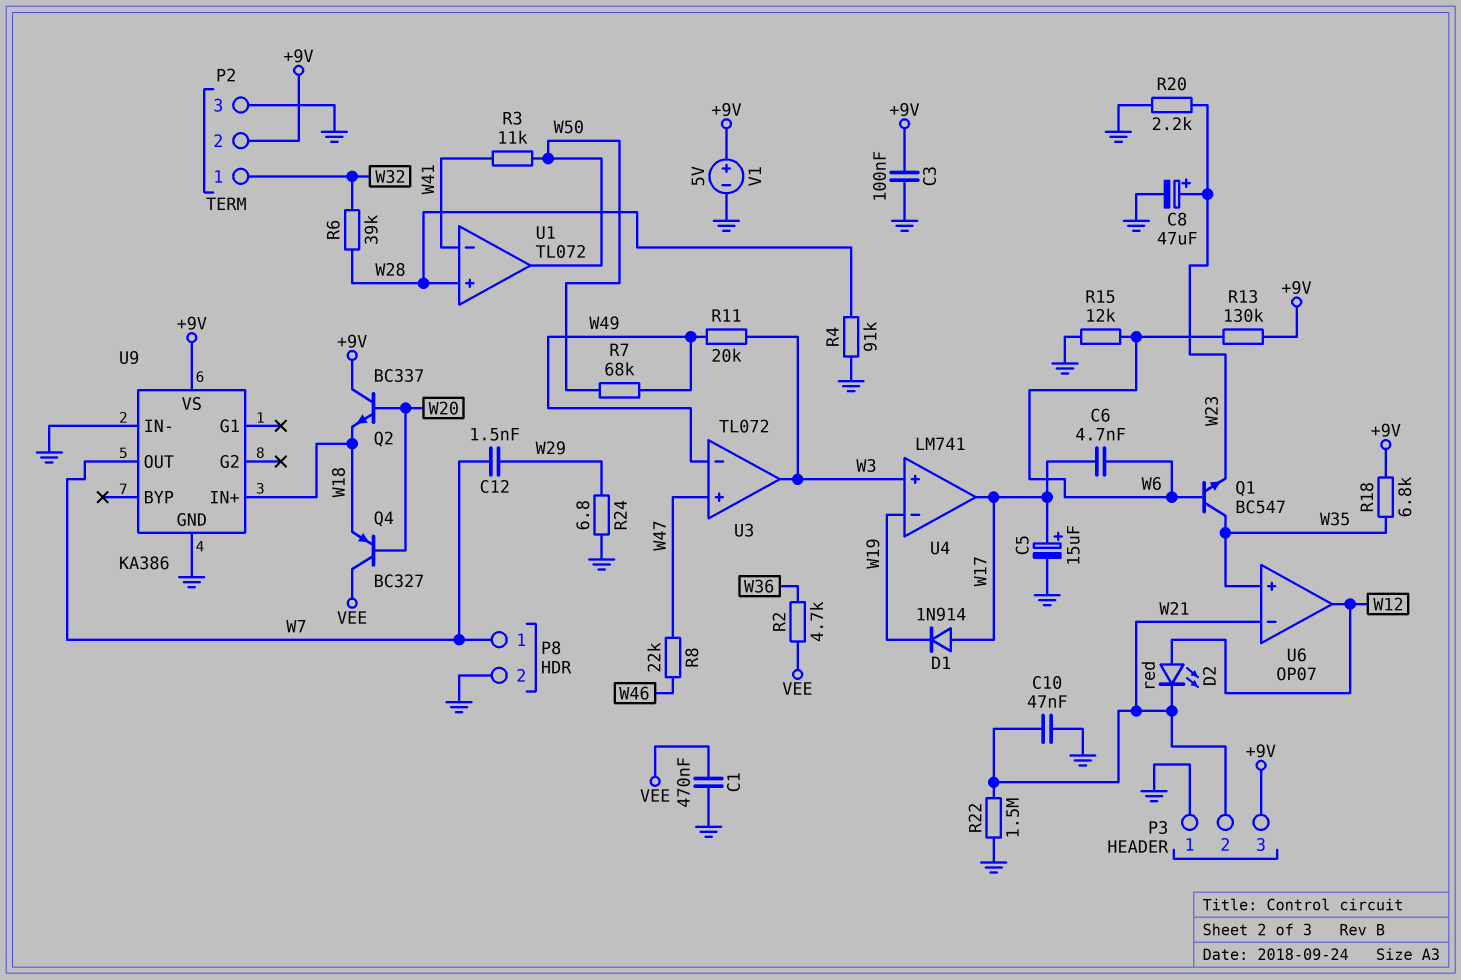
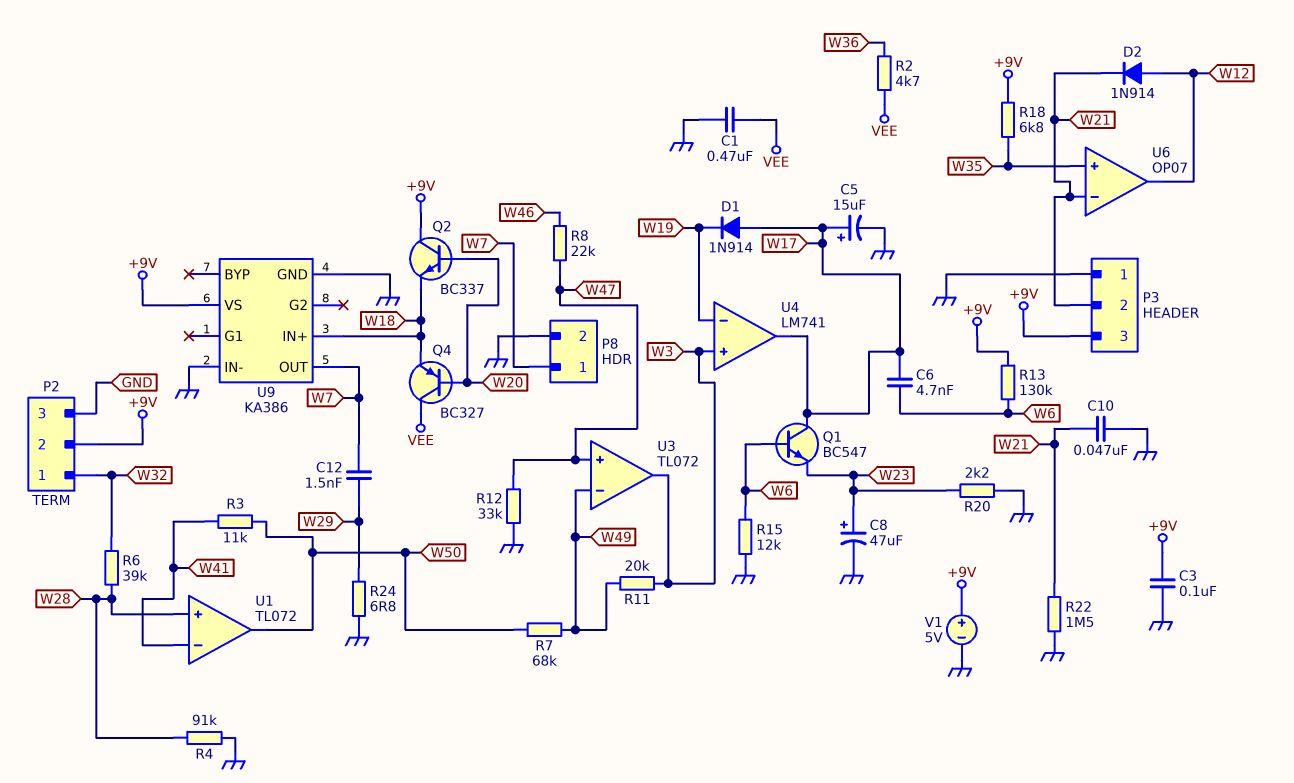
D2: LED red (A W12, K W21) -> diode 1N914 (A W12, K W21)
Q1: NPN BC547 (B W6, C W35, E W23) -> NPN BC547 (B W6, C W17, E W23)
R12: none -> 33k (GND, W47)

